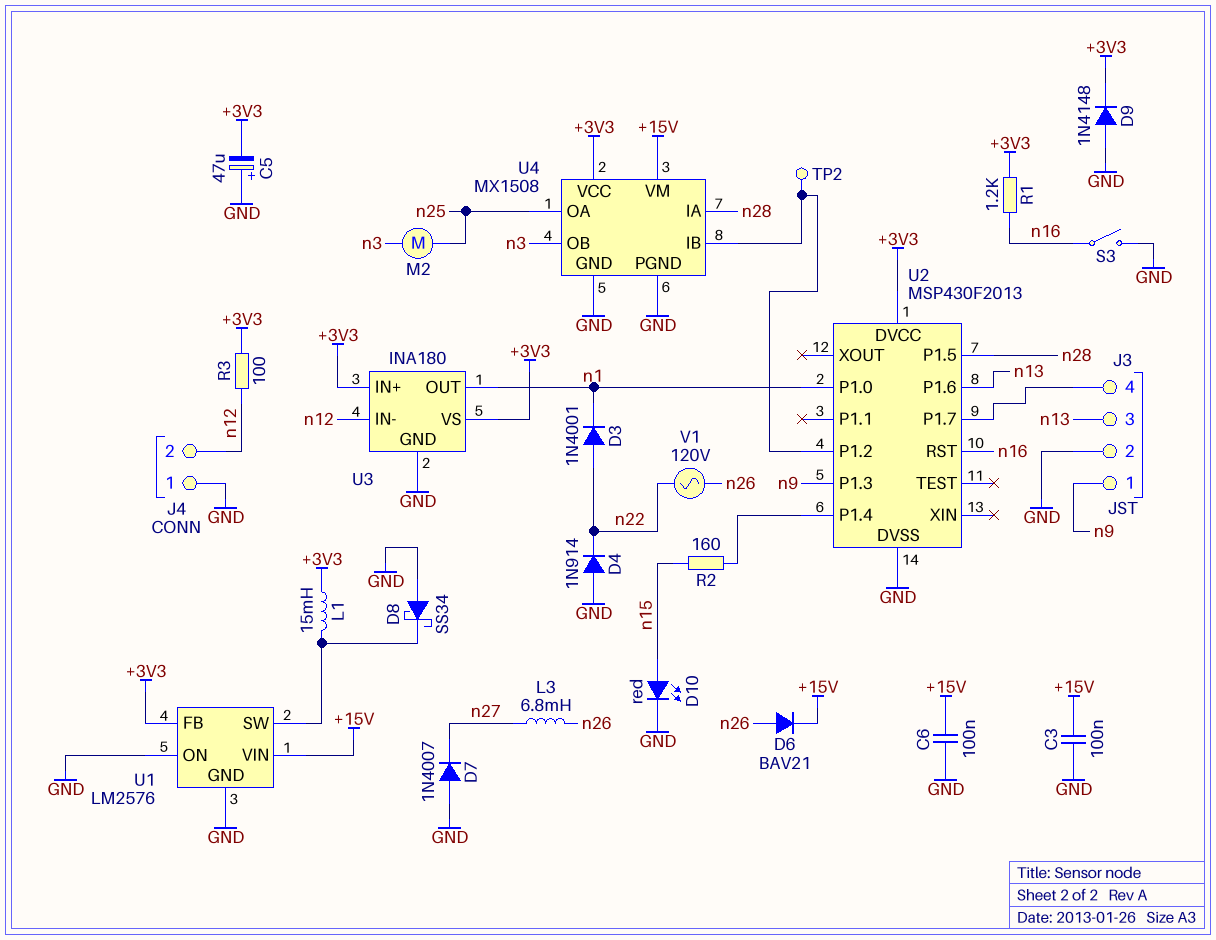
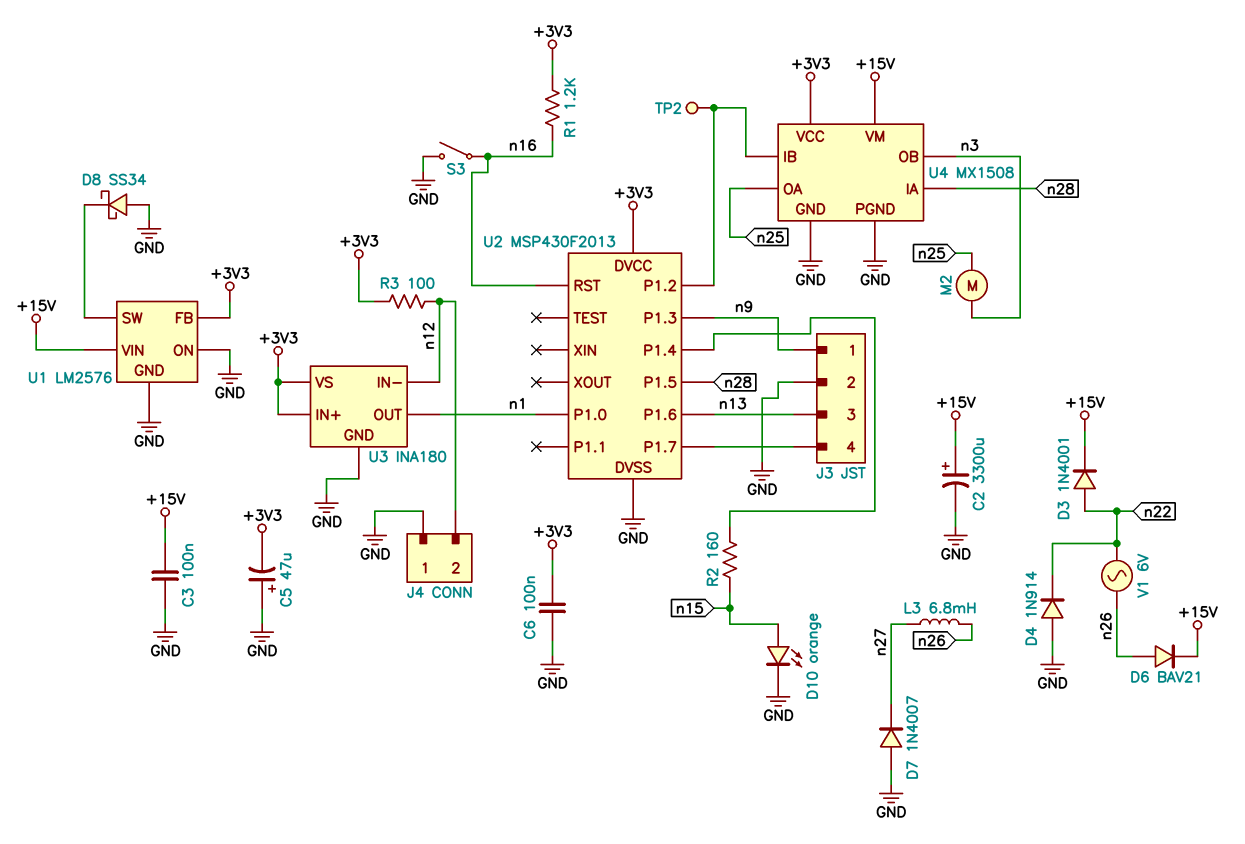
C2: none -> 3300uF (plus +15V, minus GND)
C6: 100nF (+15V, GND) -> 100nF (+3V3, GND)
D3: diode 1N4001 (A n22, K n1) -> diode 1N4001 (A n22, K +15V)
D9: diode 1N4148 (A GND, K +3V3) -> none
D10: LED red (A n15, K GND) -> LED orange (A n15, K GND)
L1: 15mH (+3V3, U1/SW) -> none
V1: AC 120V (n22, n26) -> AC 6V (n22, n26)

